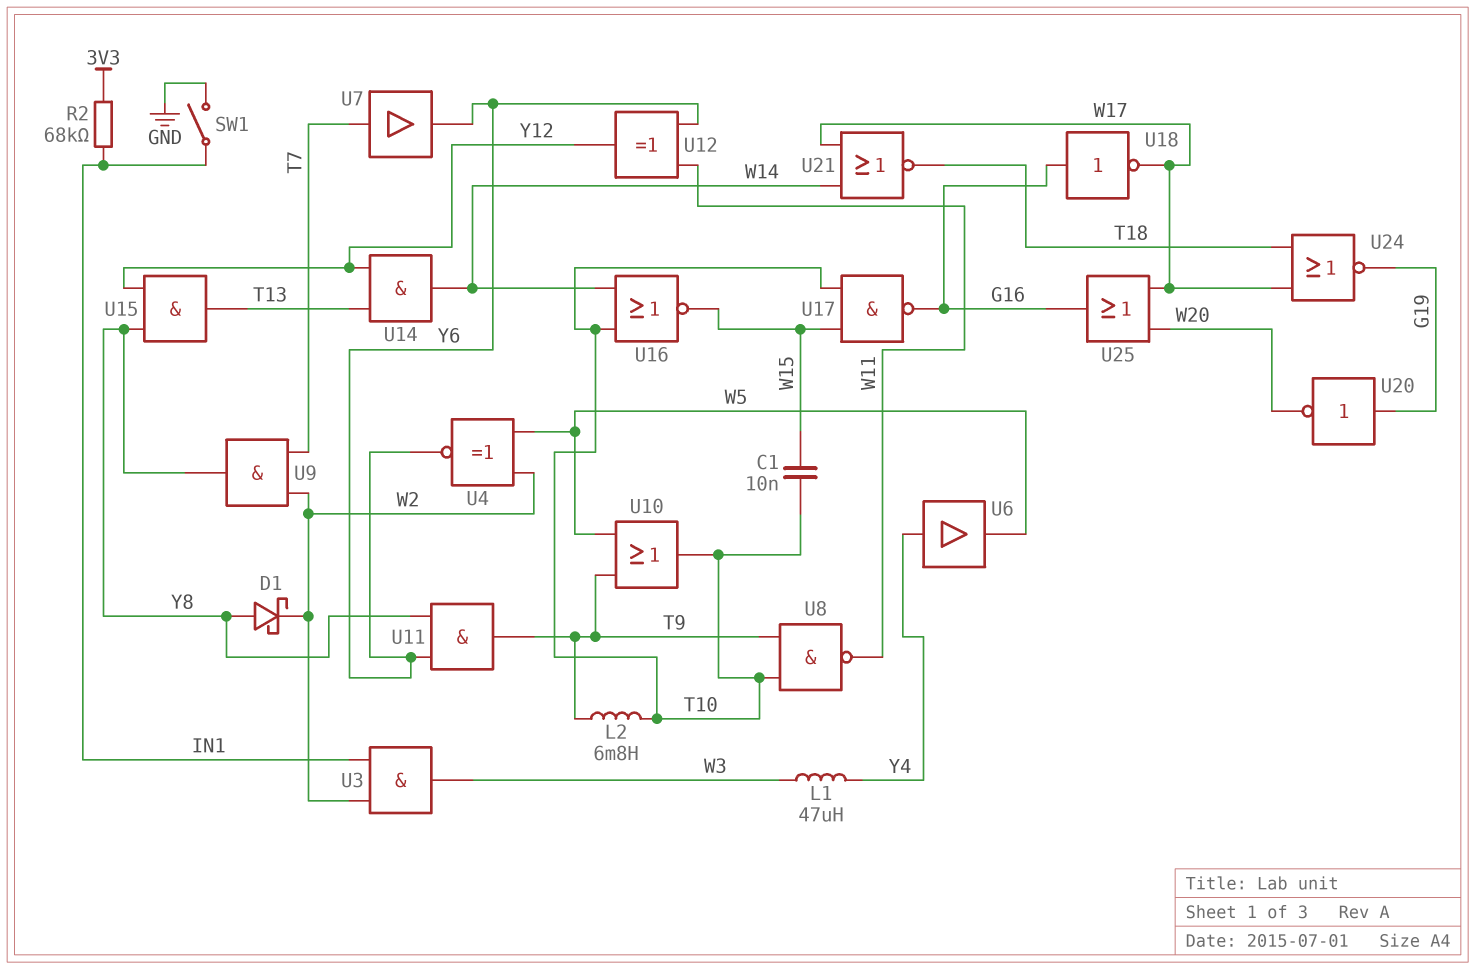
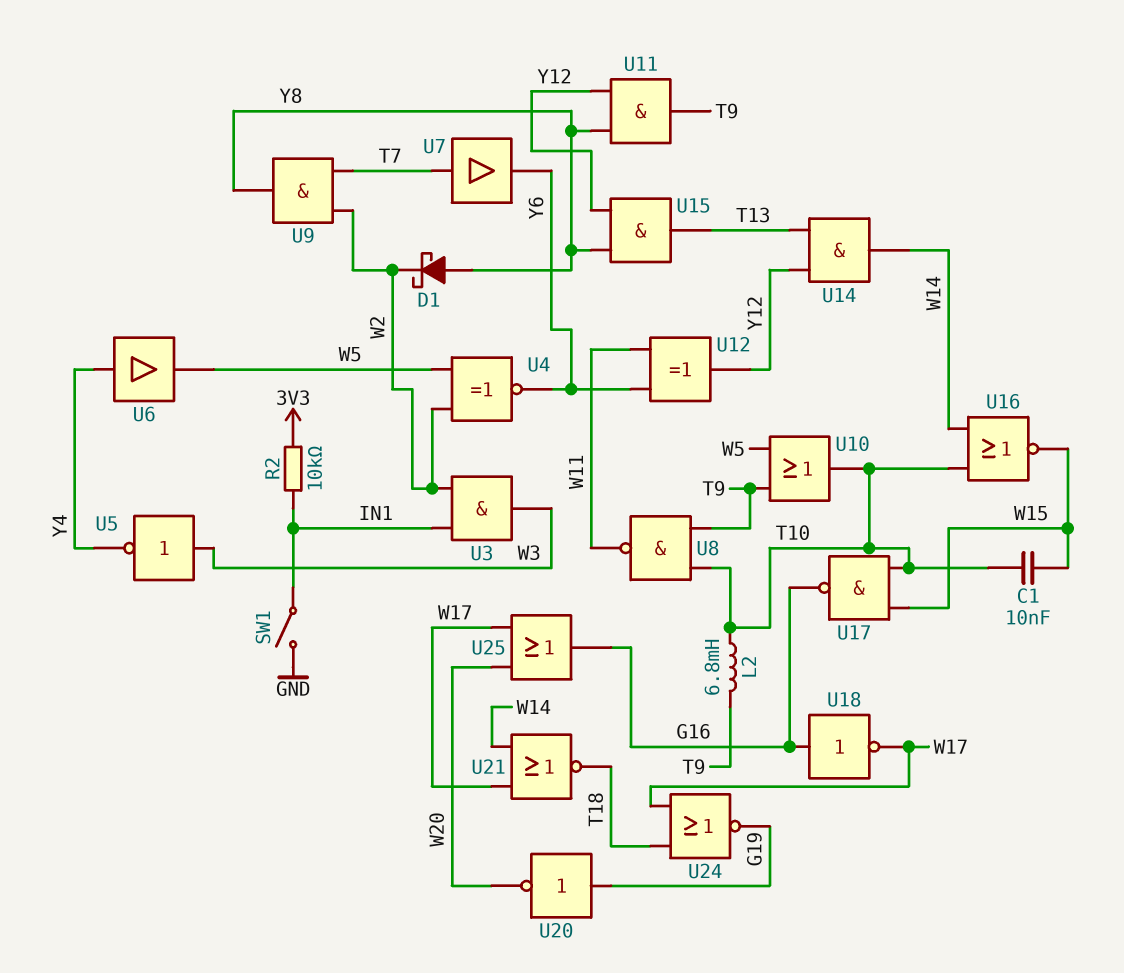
L1: 47uH (W3, Y4) -> none
R2: 68k (3V3, IN1) -> 10k (3V3, IN1)
U5: none -> NOT (in W3, out Y4)
U11: AND (in Y6, in Y8, out T9) -> AND (in Y8, in Y12, out T9)

